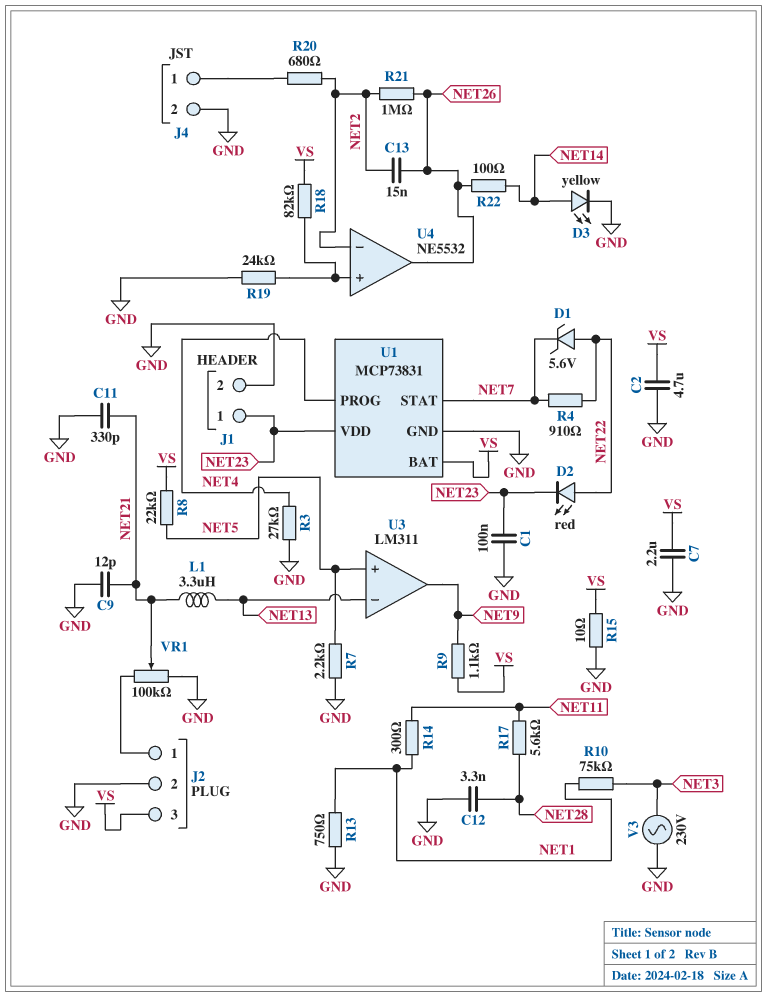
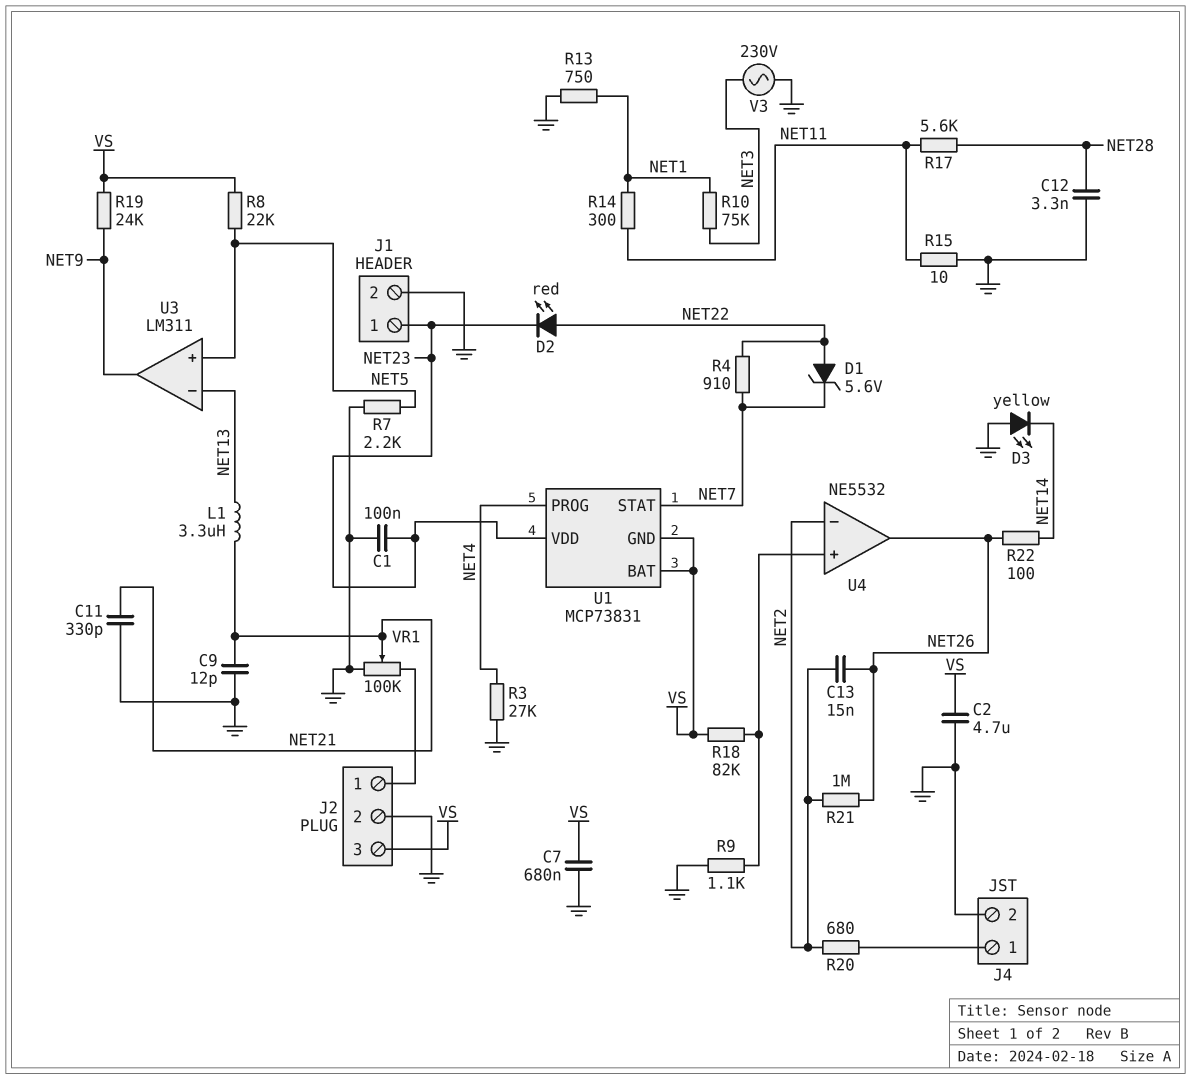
C7: 2.2uF (GND, VS) -> 680nF (GND, VS)
D3: LED yellow (A NET14, K GND) -> LED yellow (A GND, K NET14)
R9: 1.1k (NET9, VS) -> 1.1k (GND, U4/in+)
R15: 10 (GND, VS) -> 10 (GND, NET11)
R19: 24k (GND, U4/in+) -> 24k (NET9, VS)
U1 pin GND: GND -> VS

